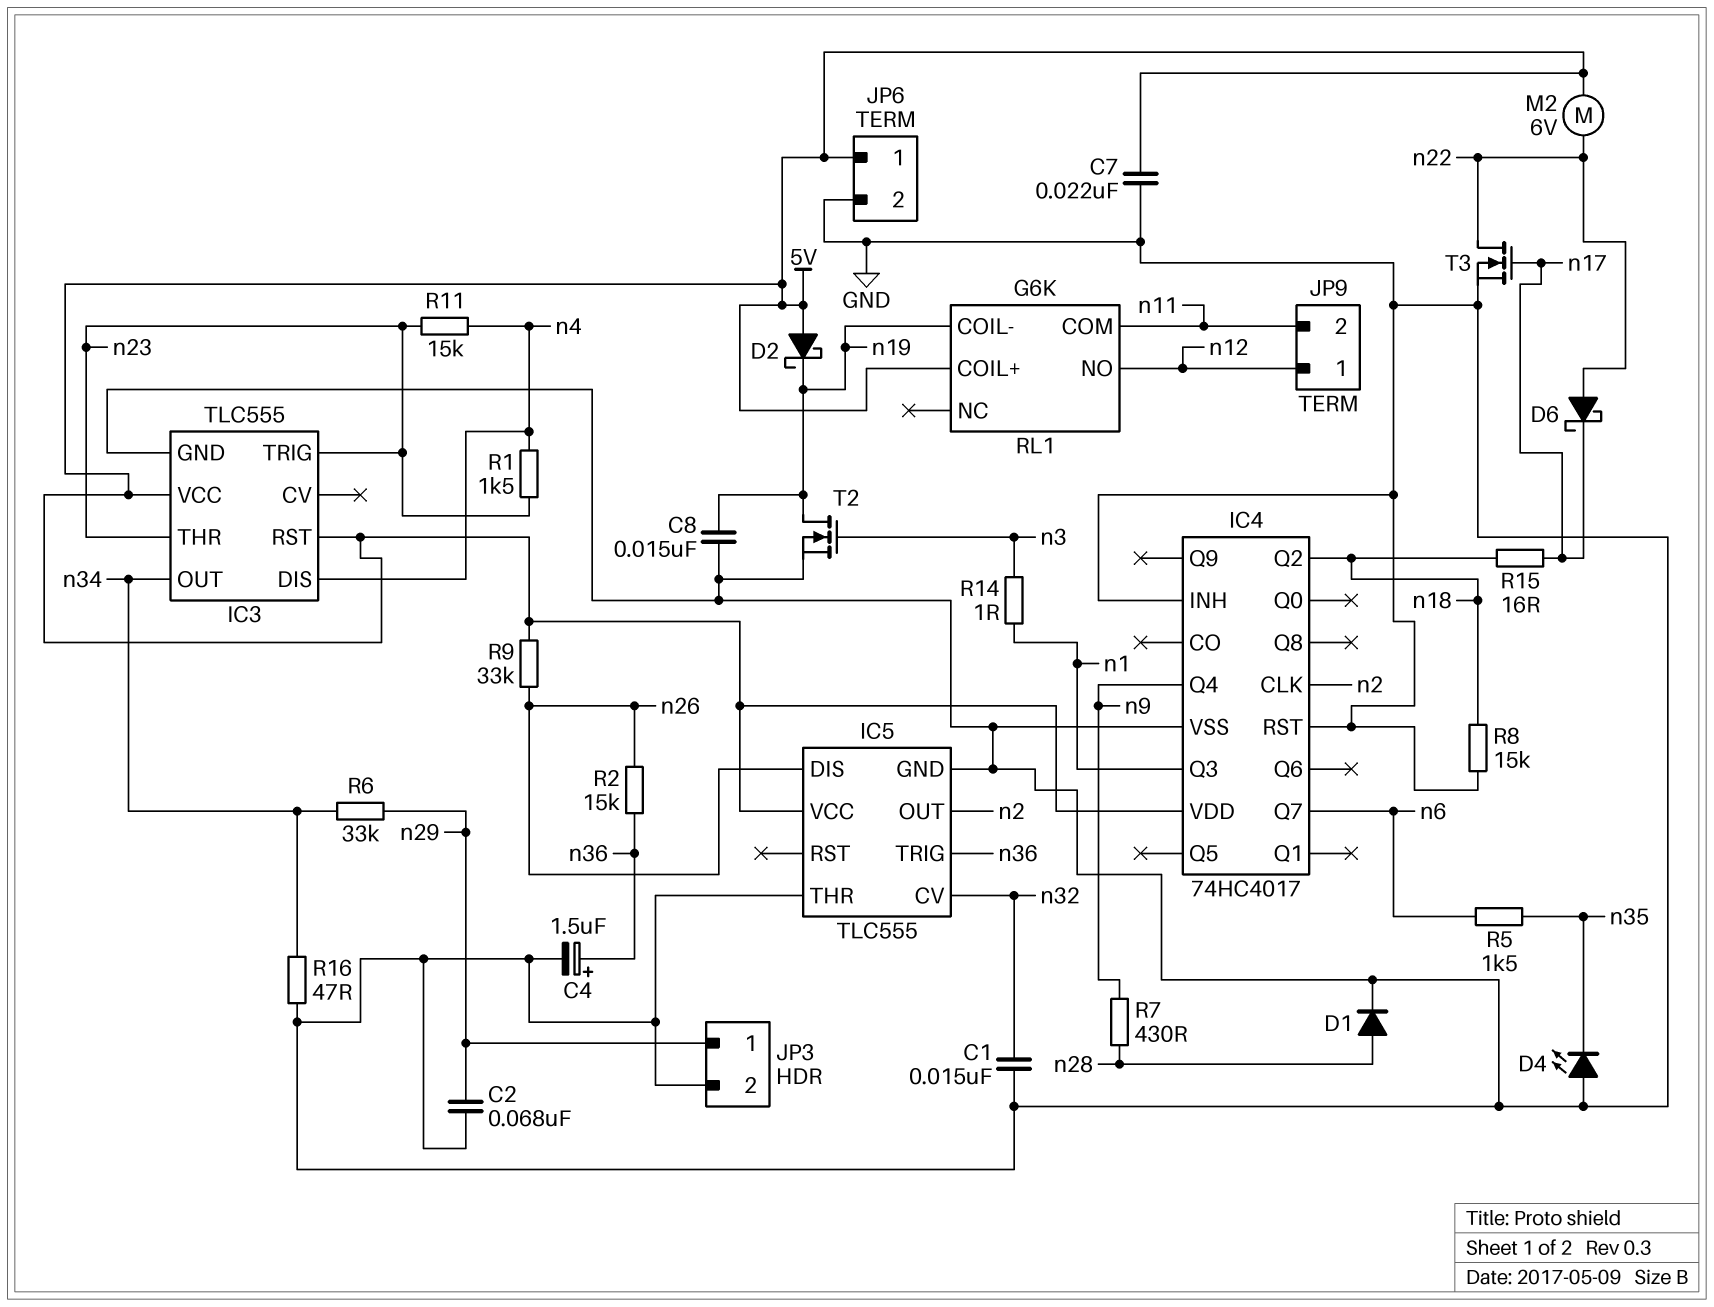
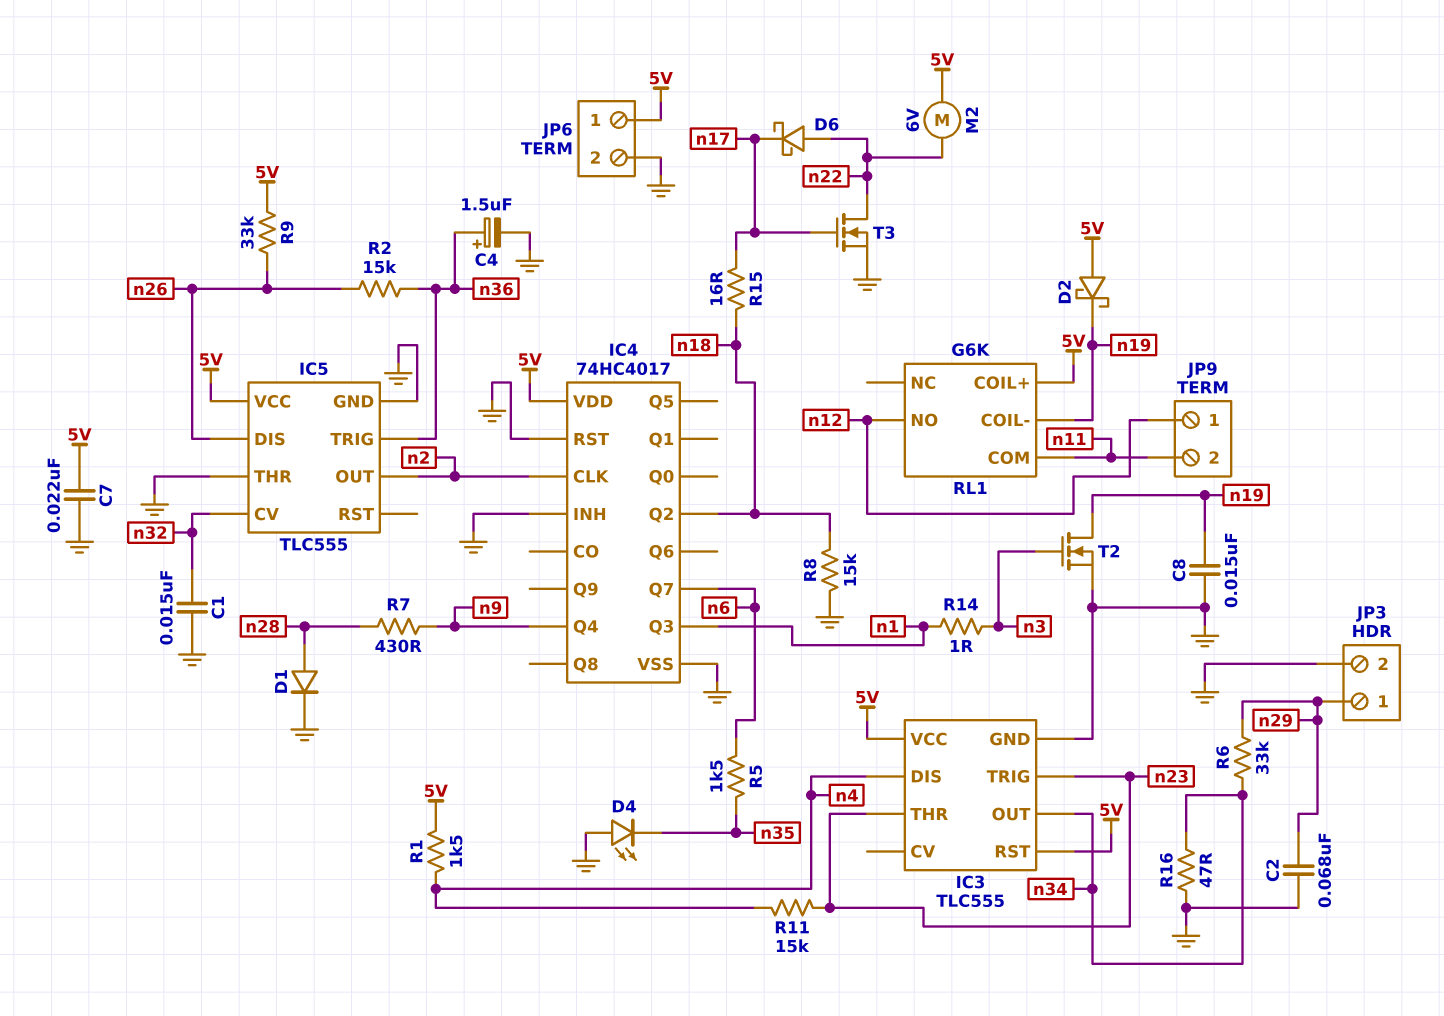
R1: 1.5k (n4, n23) -> 1.5k (5V, n4)

